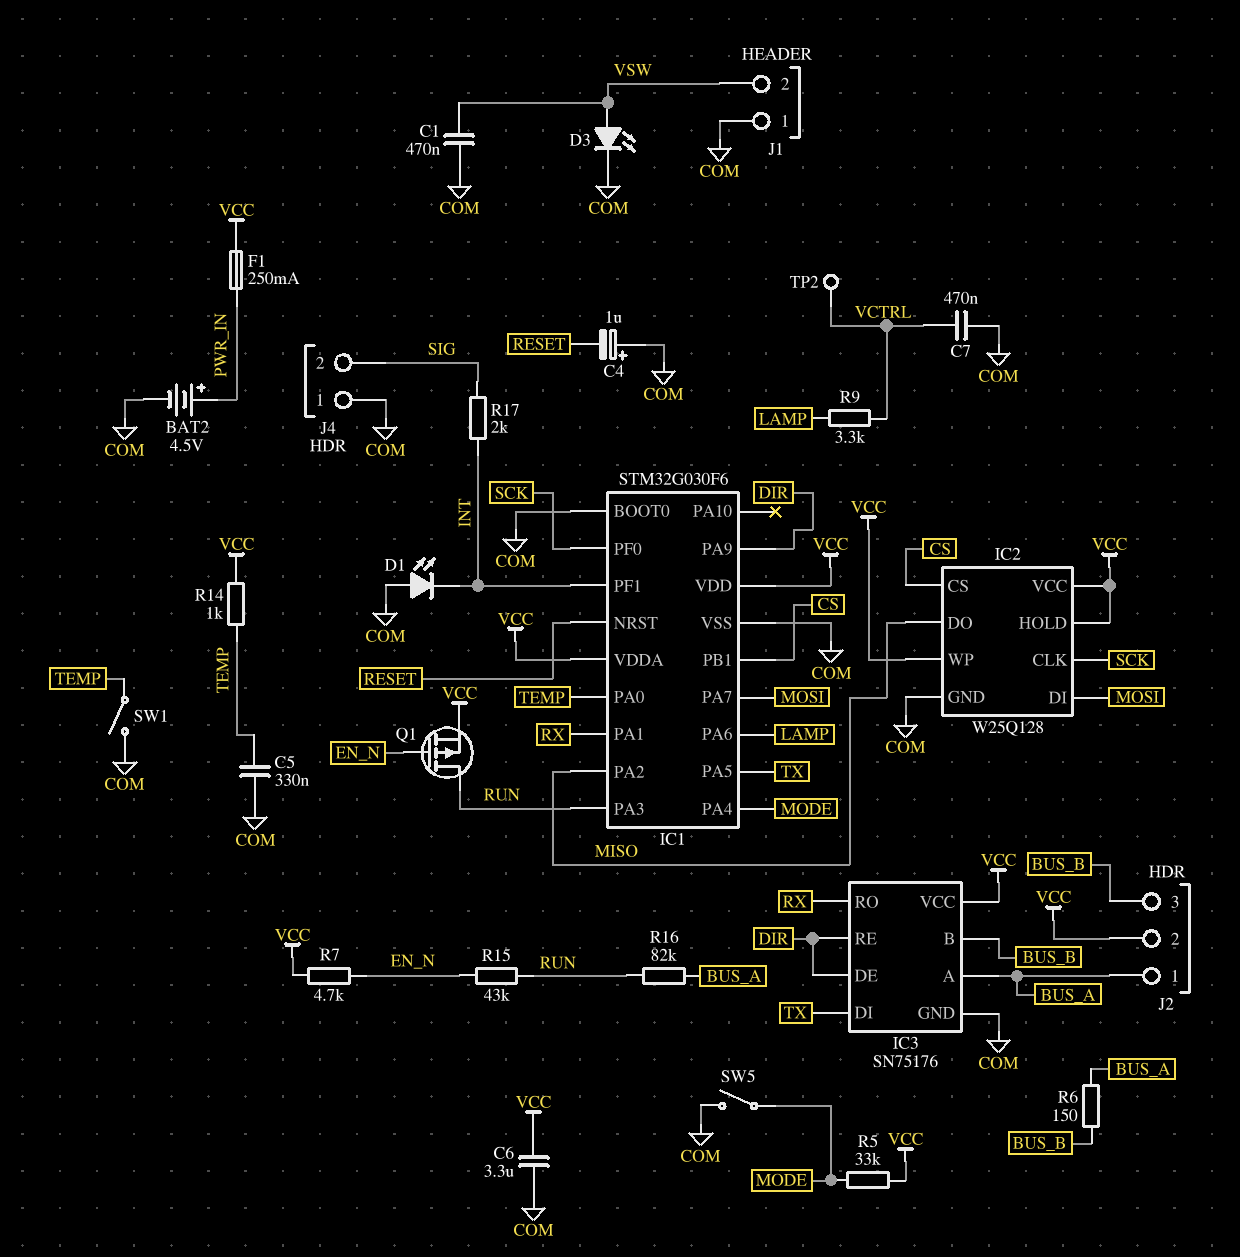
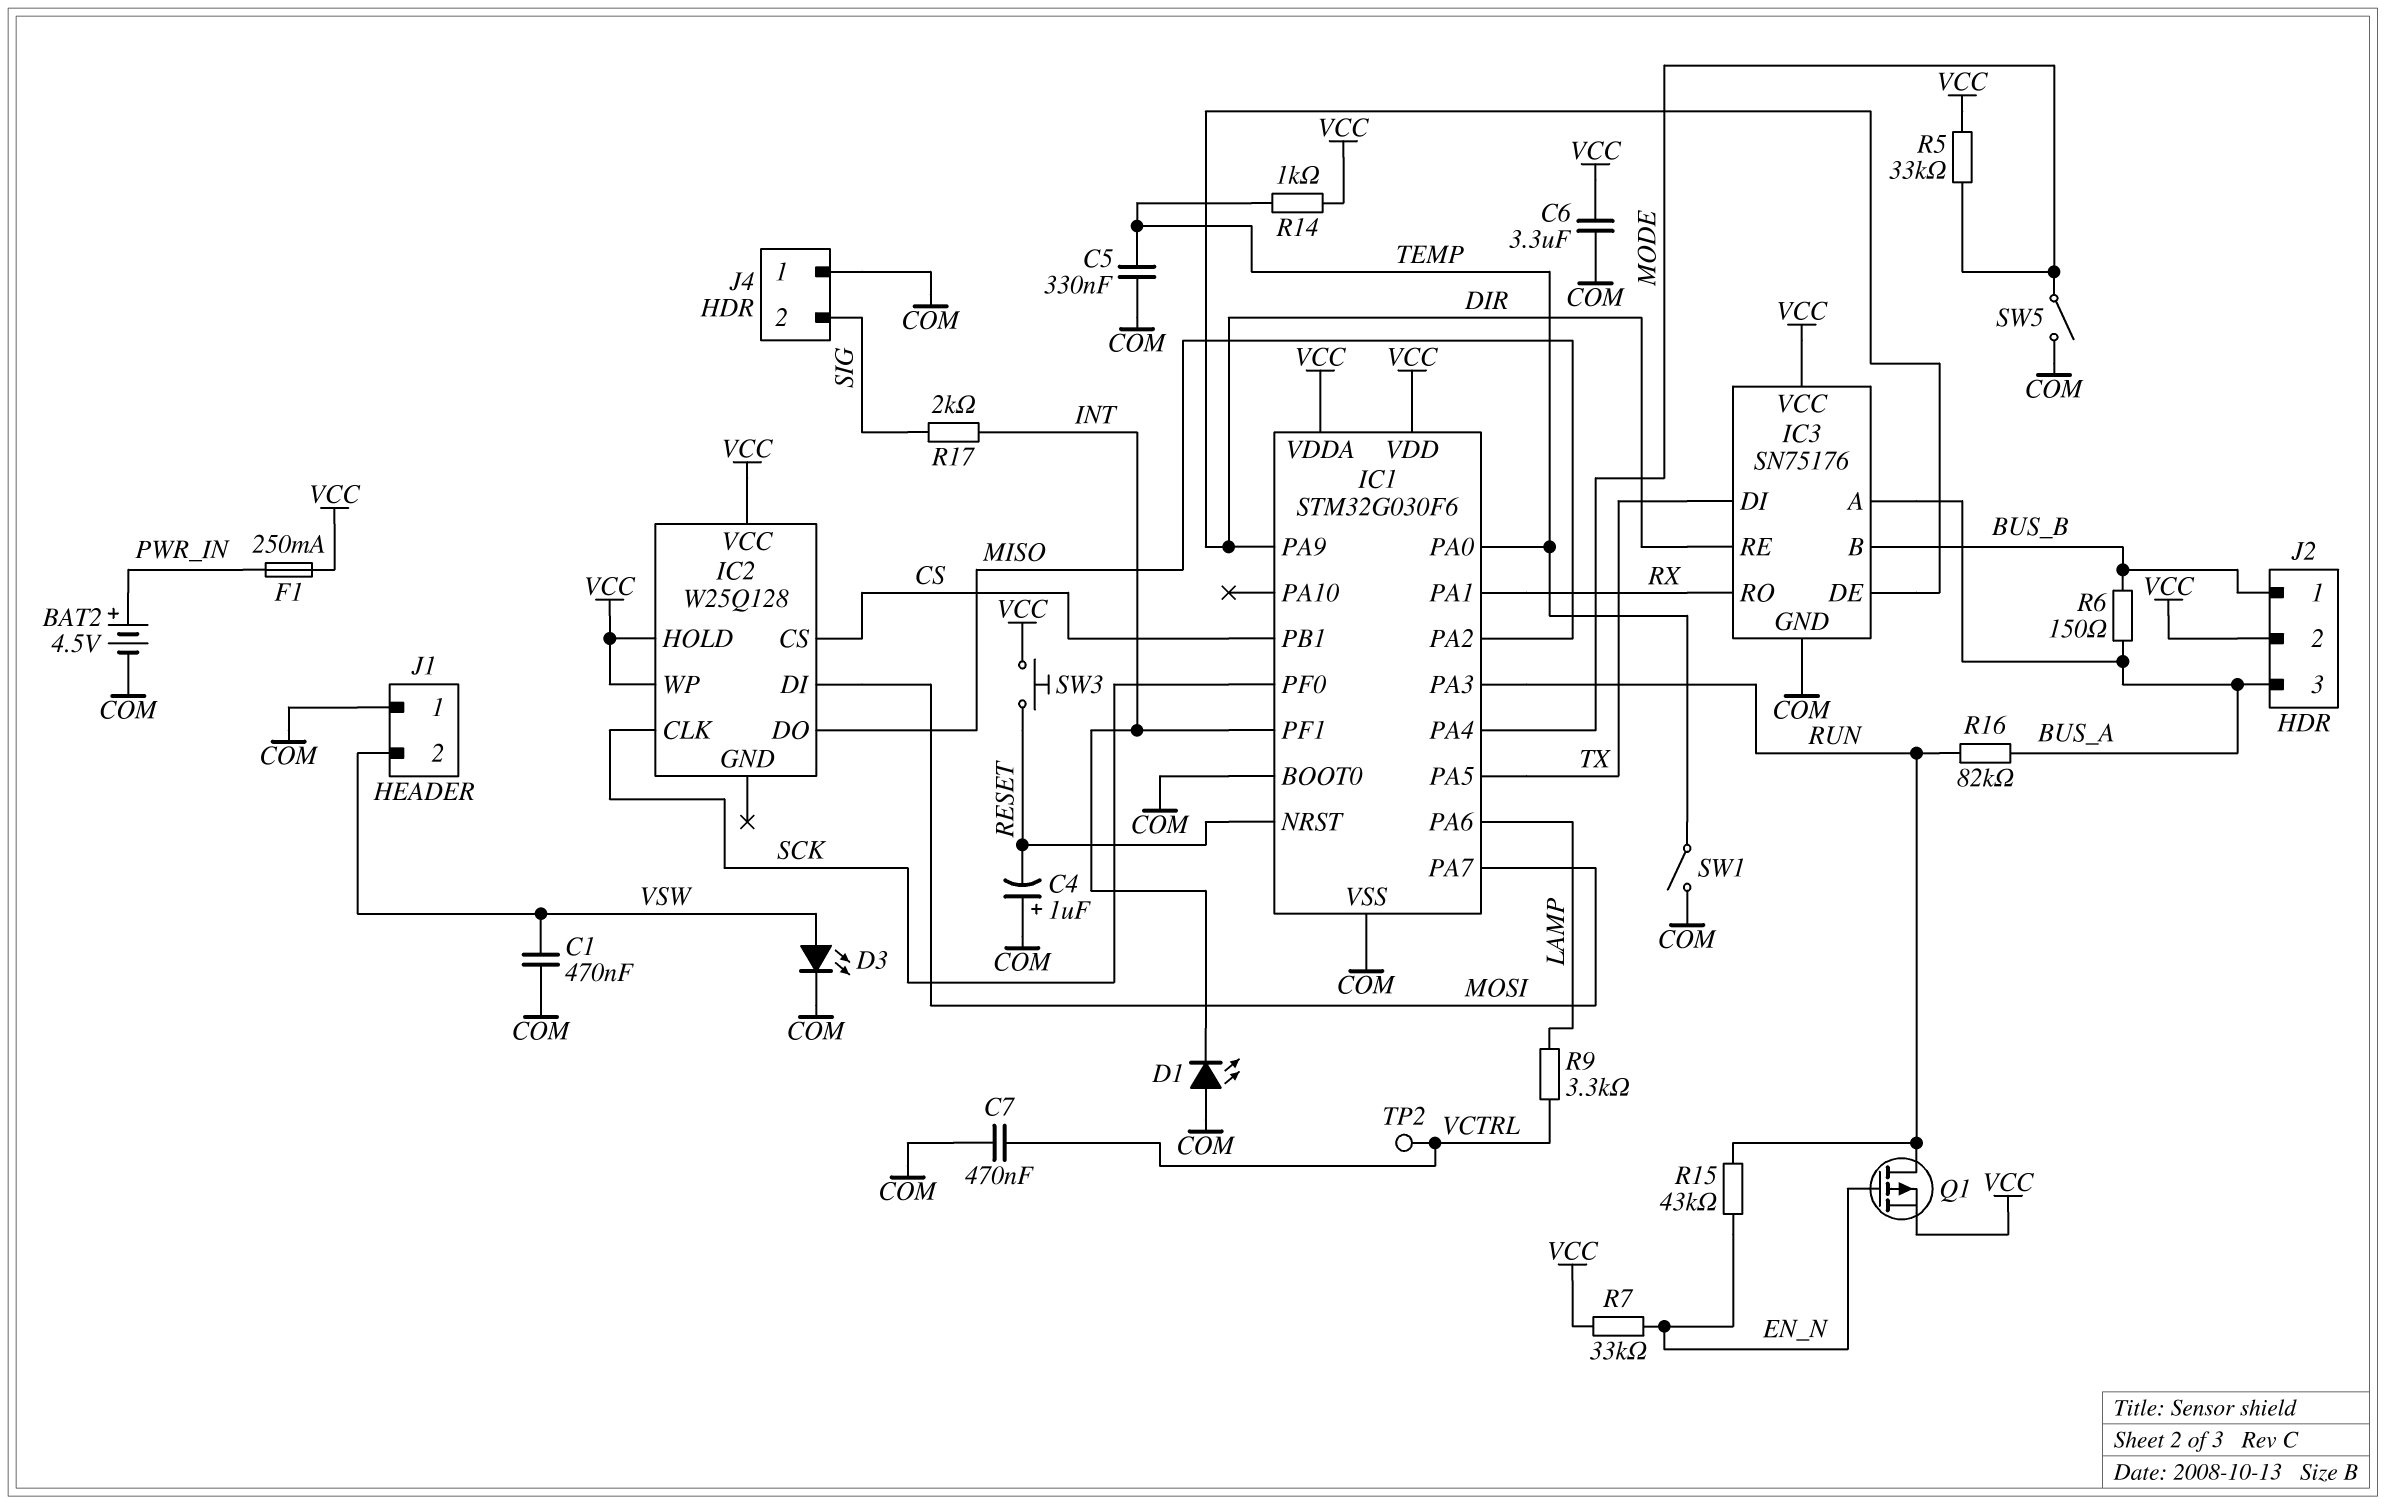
IC2 pin GND: COM -> none
J2 pin 1: BUS_A -> BUS_B
J2 pin 3: BUS_B -> BUS_A
R7: 4.7k (EN_N, VCC) -> 33k (EN_N, VCC)
SW3: none -> button (RESET, VCC)

